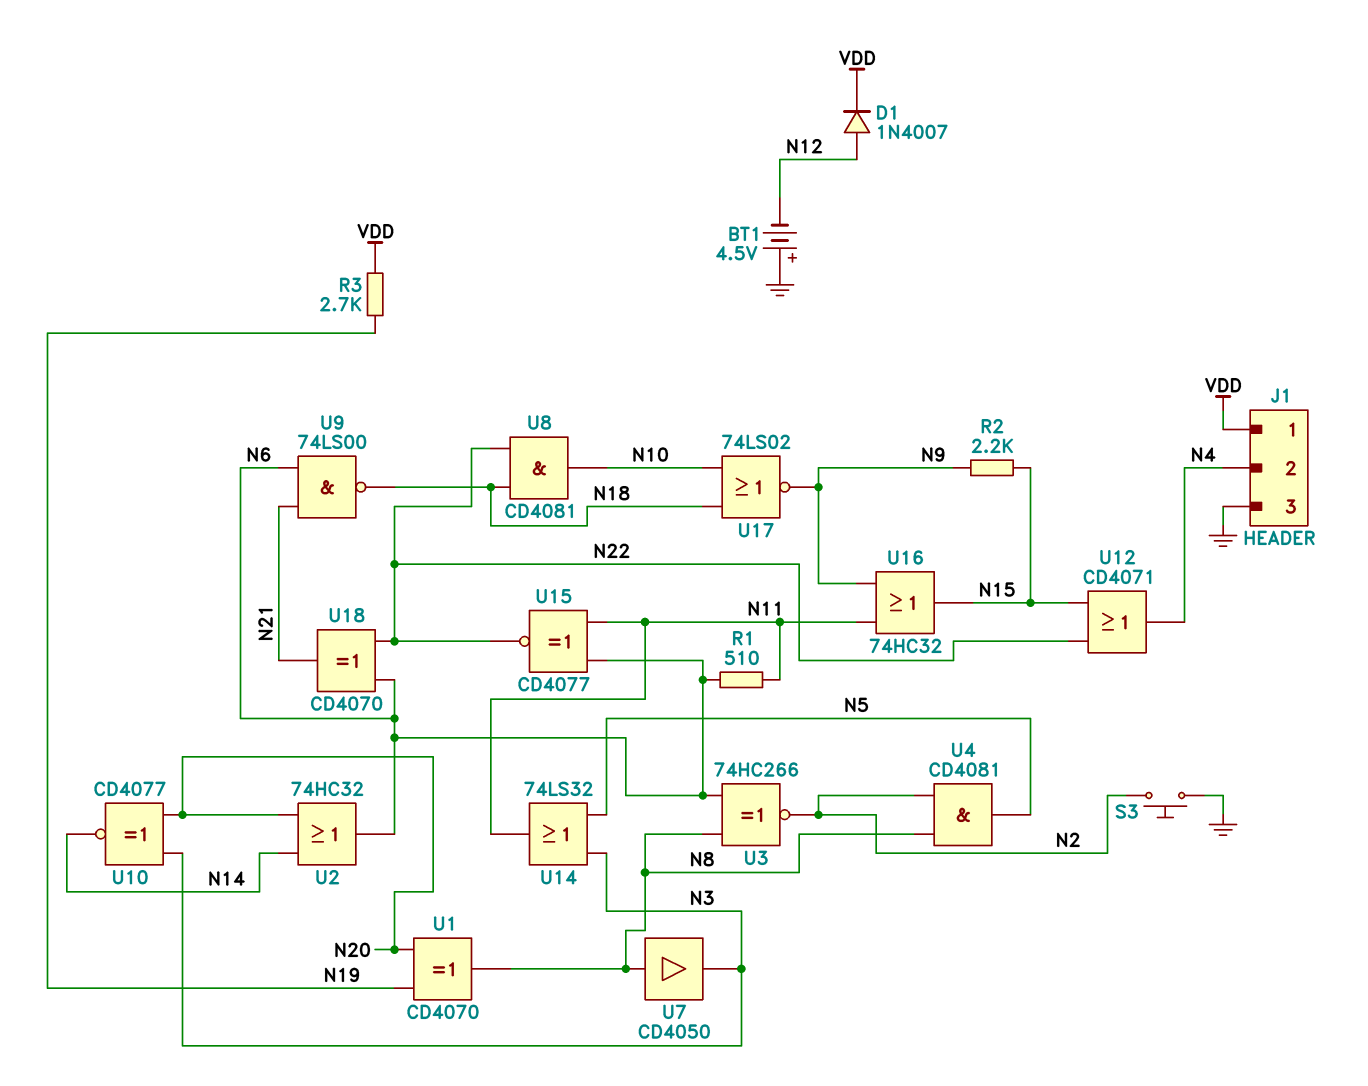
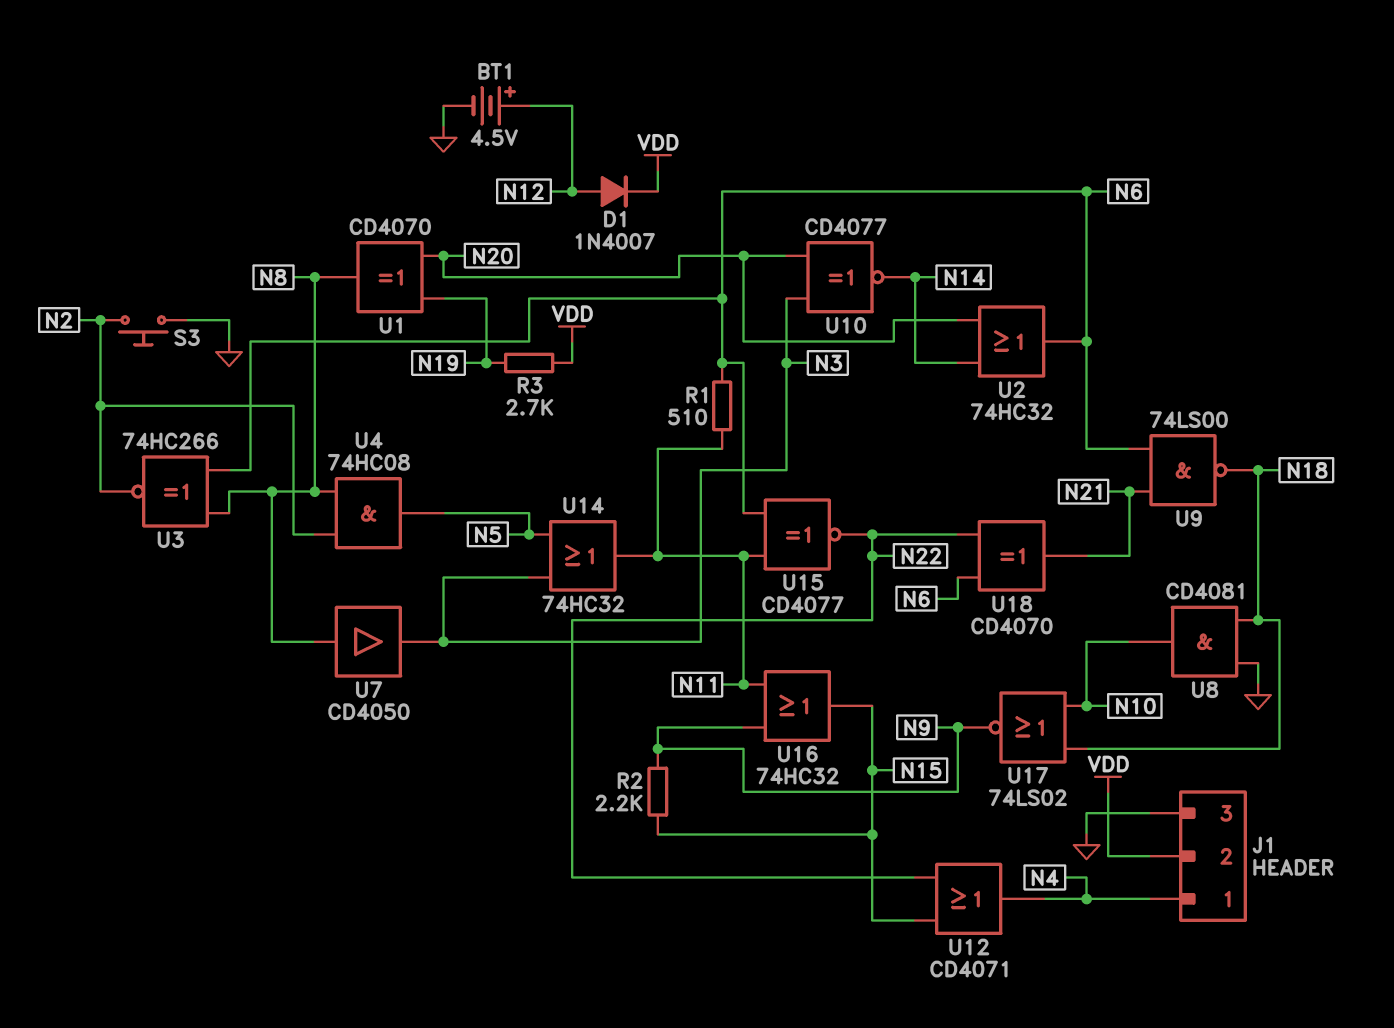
BT1: 4.5V (plus GND, minus N12) -> 4.5V (plus N12, minus GND)
J1 pin 1: VDD -> N4
J1 pin 2: N4 -> VDD
U4: AND CD4081 (in N2, in N8, out N5) -> AND 74HC08 (in N2, in N8, out N5)
U8: AND CD4081 (in N18, in N22, out N10) -> AND CD4081 (in GND, in N18, out N10)
U14: OR 74LS32 (in N3, in N5, out N11) -> OR 74HC32 (in N3, in N5, out N11)

